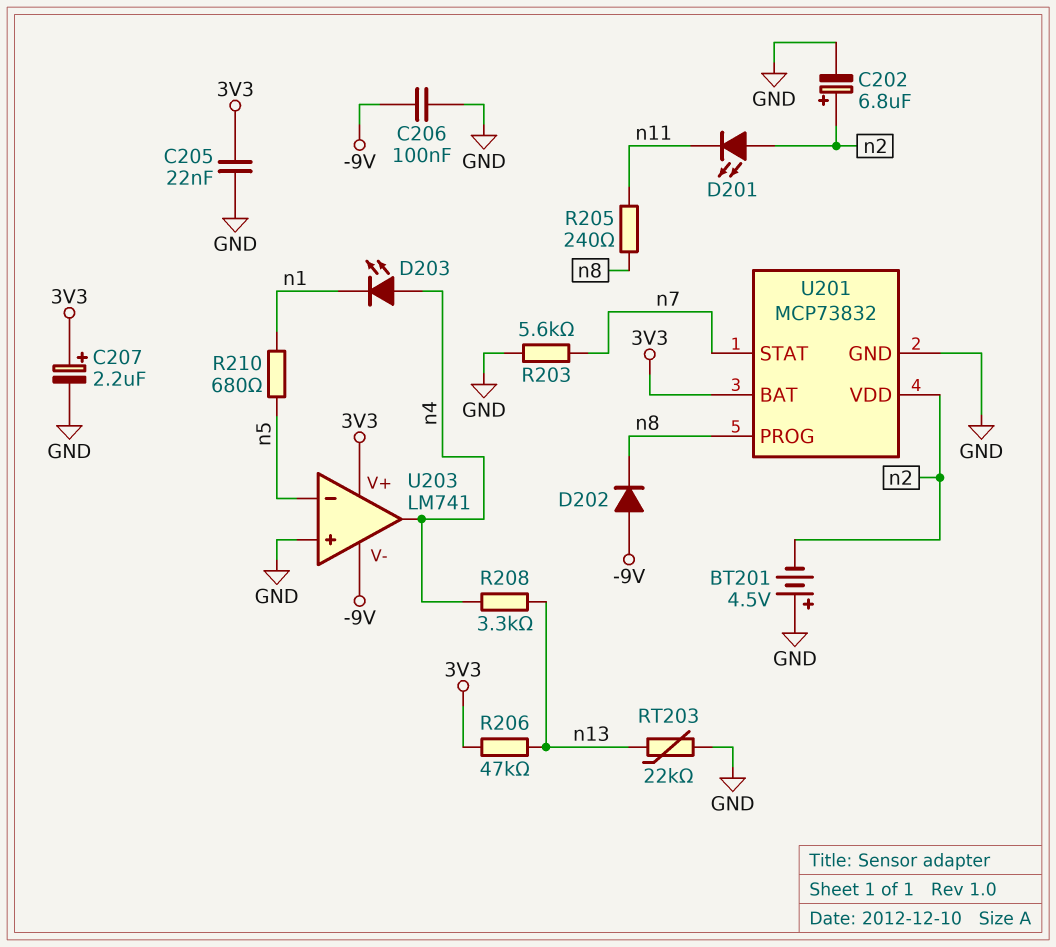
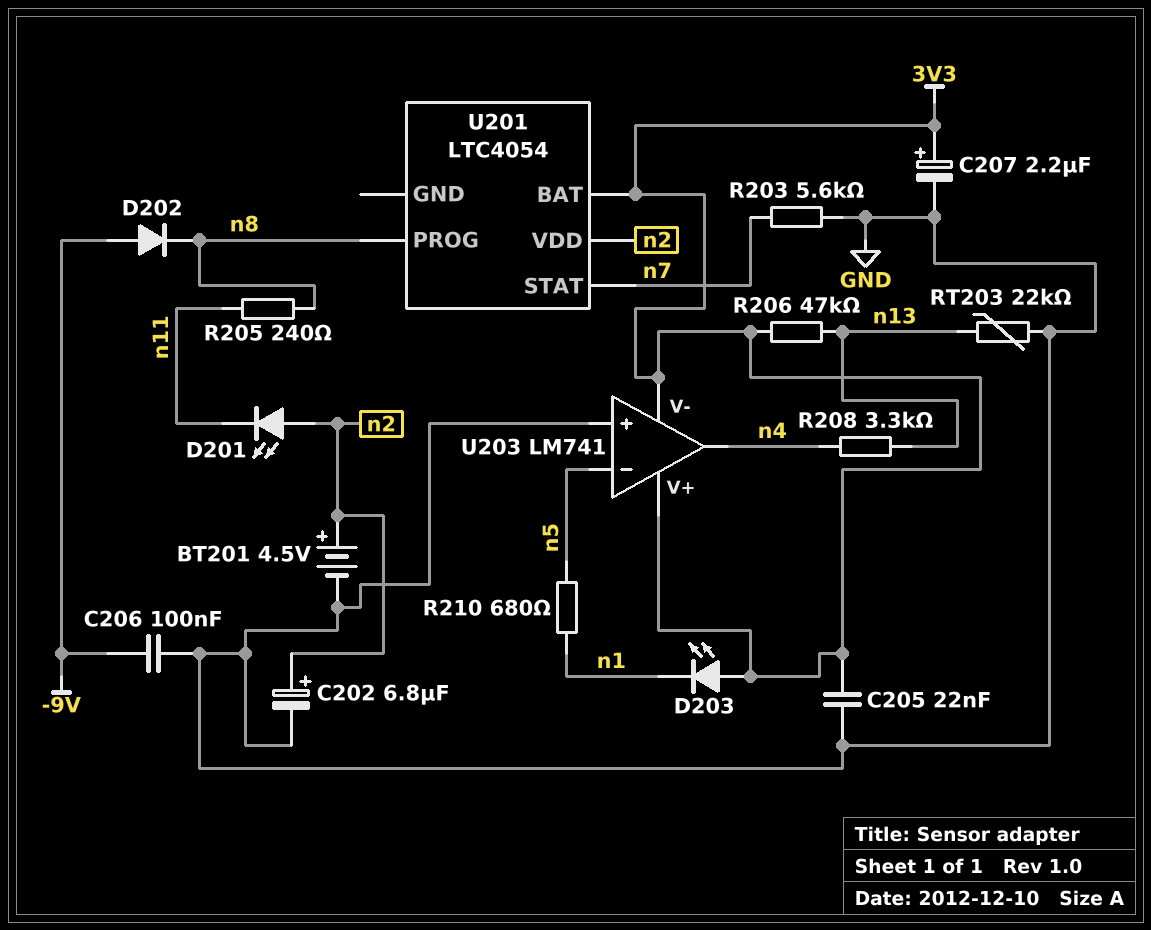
BT201: 4.5V (plus GND, minus n2) -> 4.5V (plus n2, minus GND)
D203: LED (A n4, K n1) -> LED (A 3V3, K n1)
U201: MCP73832 -> LTC4054
U201 pin GND: GND -> none
U203 pin V-: -9V -> 3V3

